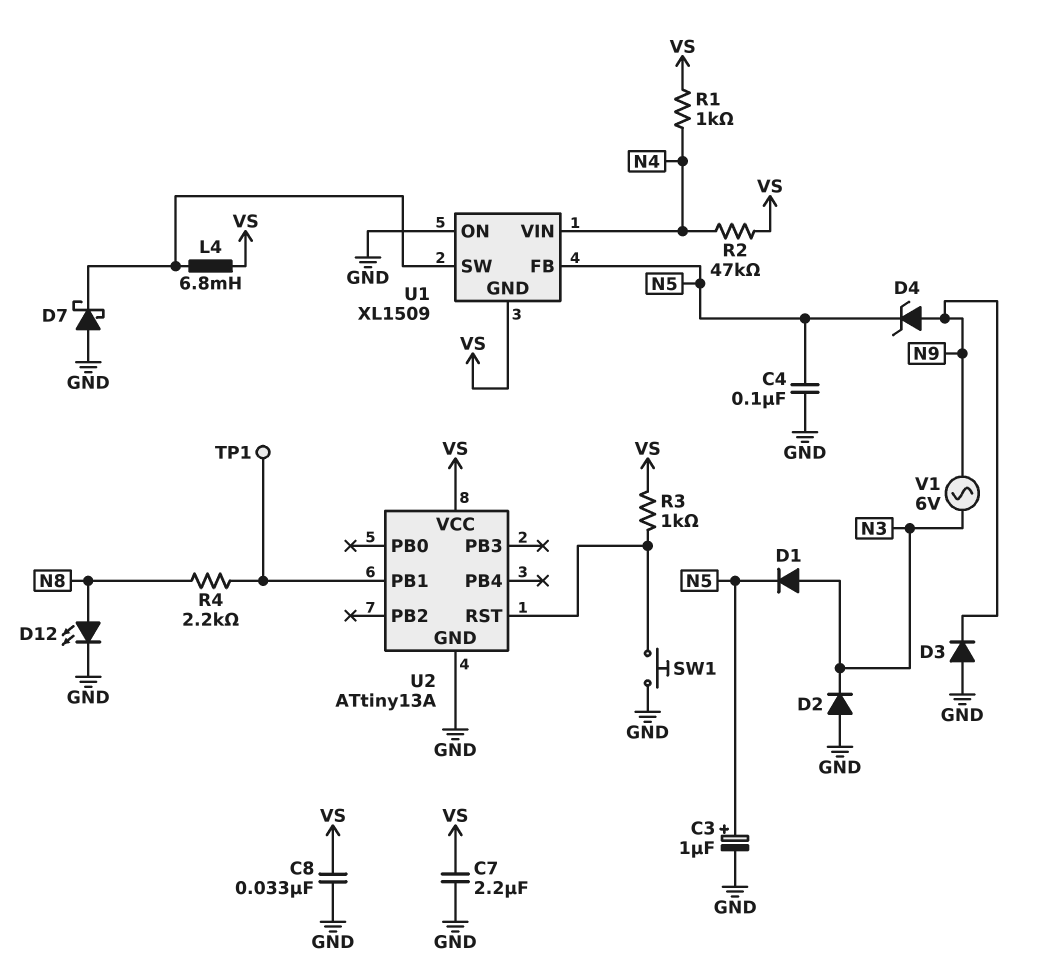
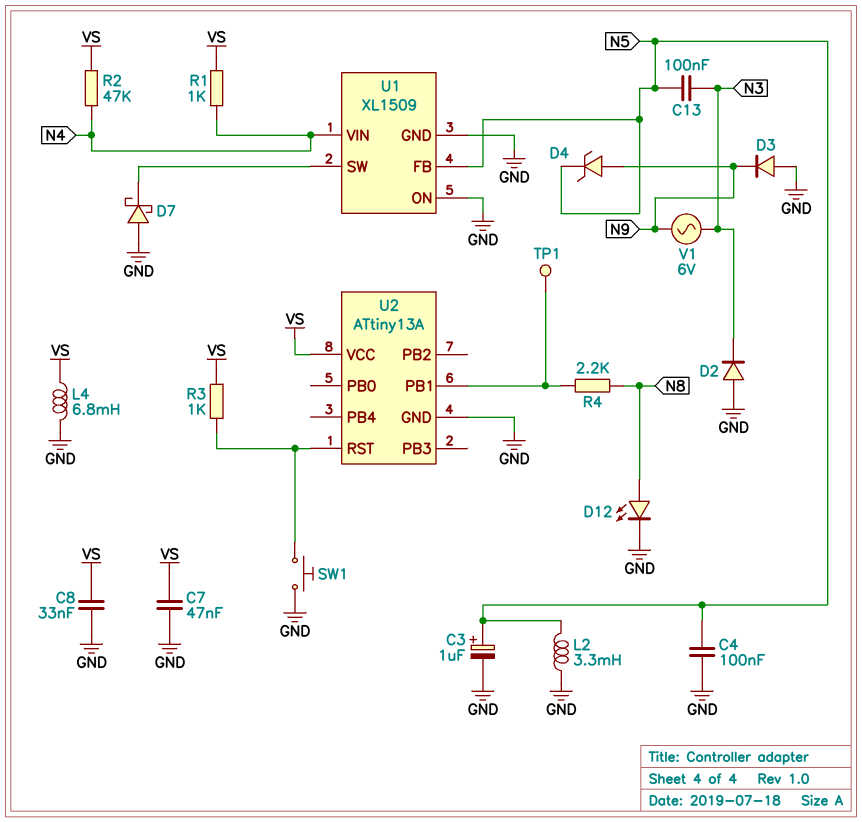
C7: 2.2uF (GND, VS) -> 47nF (GND, VS)
C13: none -> 100nF (N3, N5)
D1: diode (A N3, K N5) -> none
L2: none -> 3.3mH (GND, N5)
L4: 6.8mH (U1/SW, VS) -> 6.8mH (GND, VS)
U1 pin GND: VS -> GND

